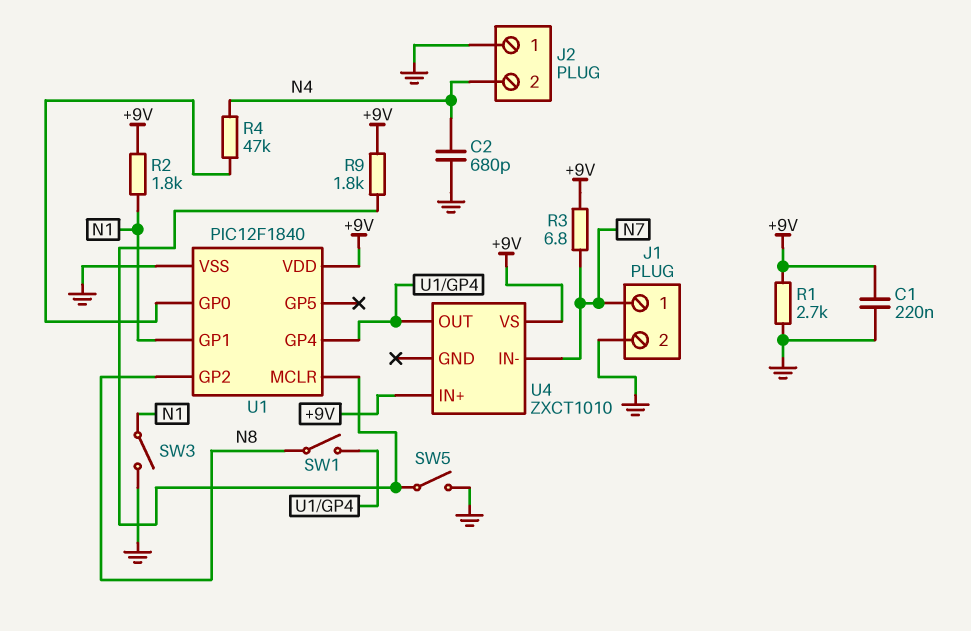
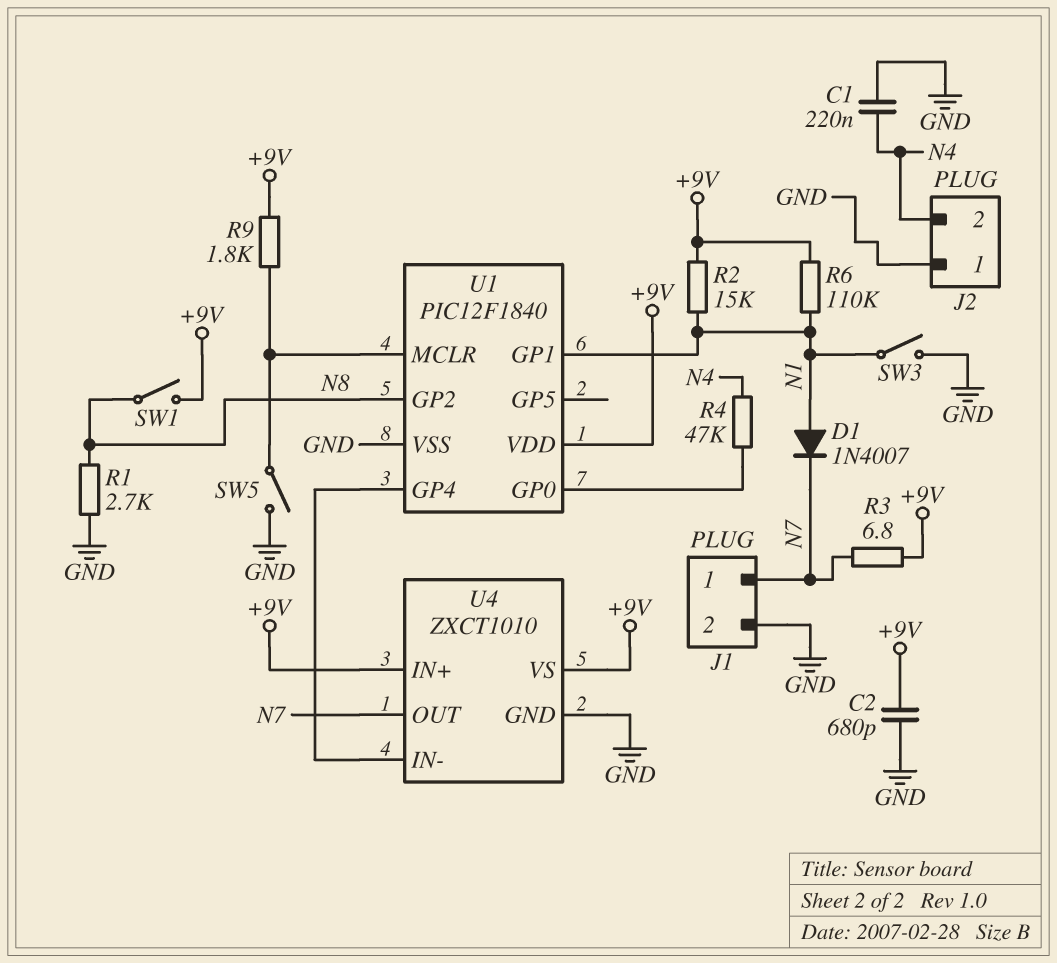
C1: 220nF (+9V, GND) -> 220nF (GND, N4)
C2: 680pF (GND, N4) -> 680pF (+9V, GND)
D1: none -> diode 1N4007 (A N1, K N7)
R1: 2.7k (+9V, GND) -> 2.7k (GND, N8)
R2: 1.8k (+9V, N1) -> 15k (+9V, N1)
R6: none -> 110k (+9V, N1)
SW1: switch (N8, U1/GP4) -> switch (+9V, N8)
U4 pin GND: none -> GND
U4 pin IN-: N7 -> U1/GP4
U4 pin OUT: U1/GP4 -> N7

